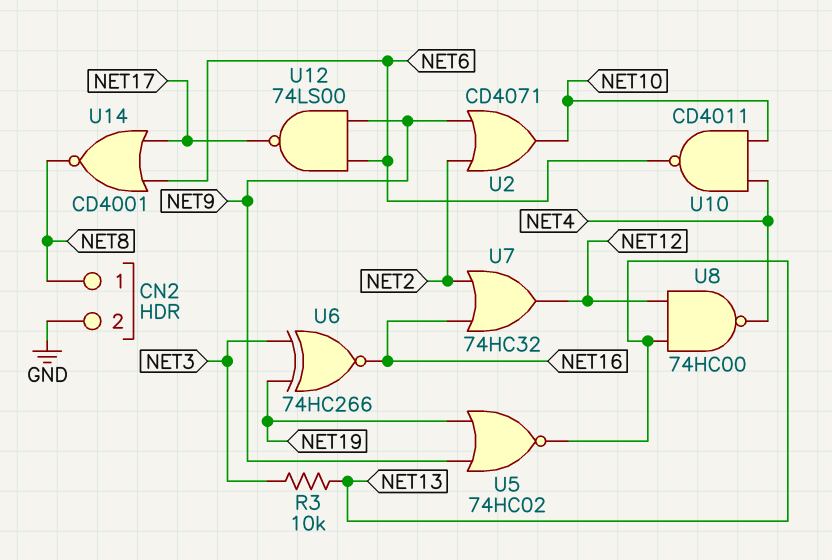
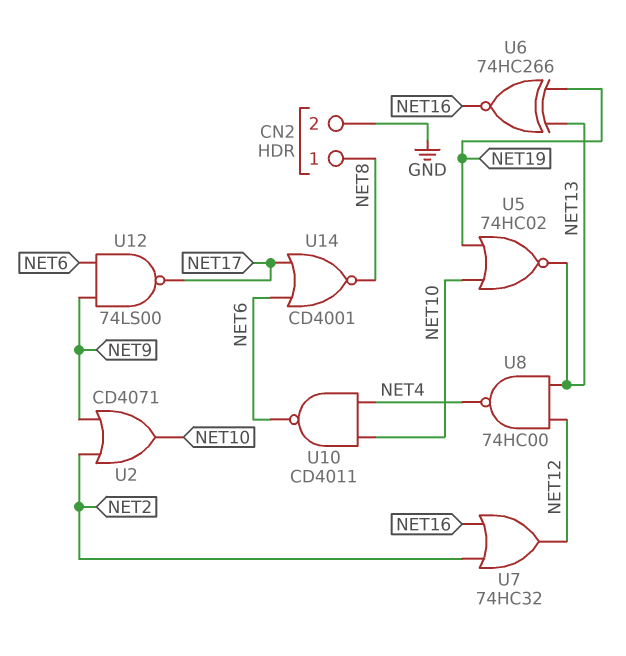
R3: 10k (NET3, NET13) -> none
U5: NOR 74HC02 (in NET9, in NET19, out NET13) -> NOR 74HC02 (in NET10, in NET19, out NET13)
U6: XNOR 74HC266 (in NET3, in NET19, out NET16) -> XNOR 74HC266 (in NET13, in NET19, out NET16)

